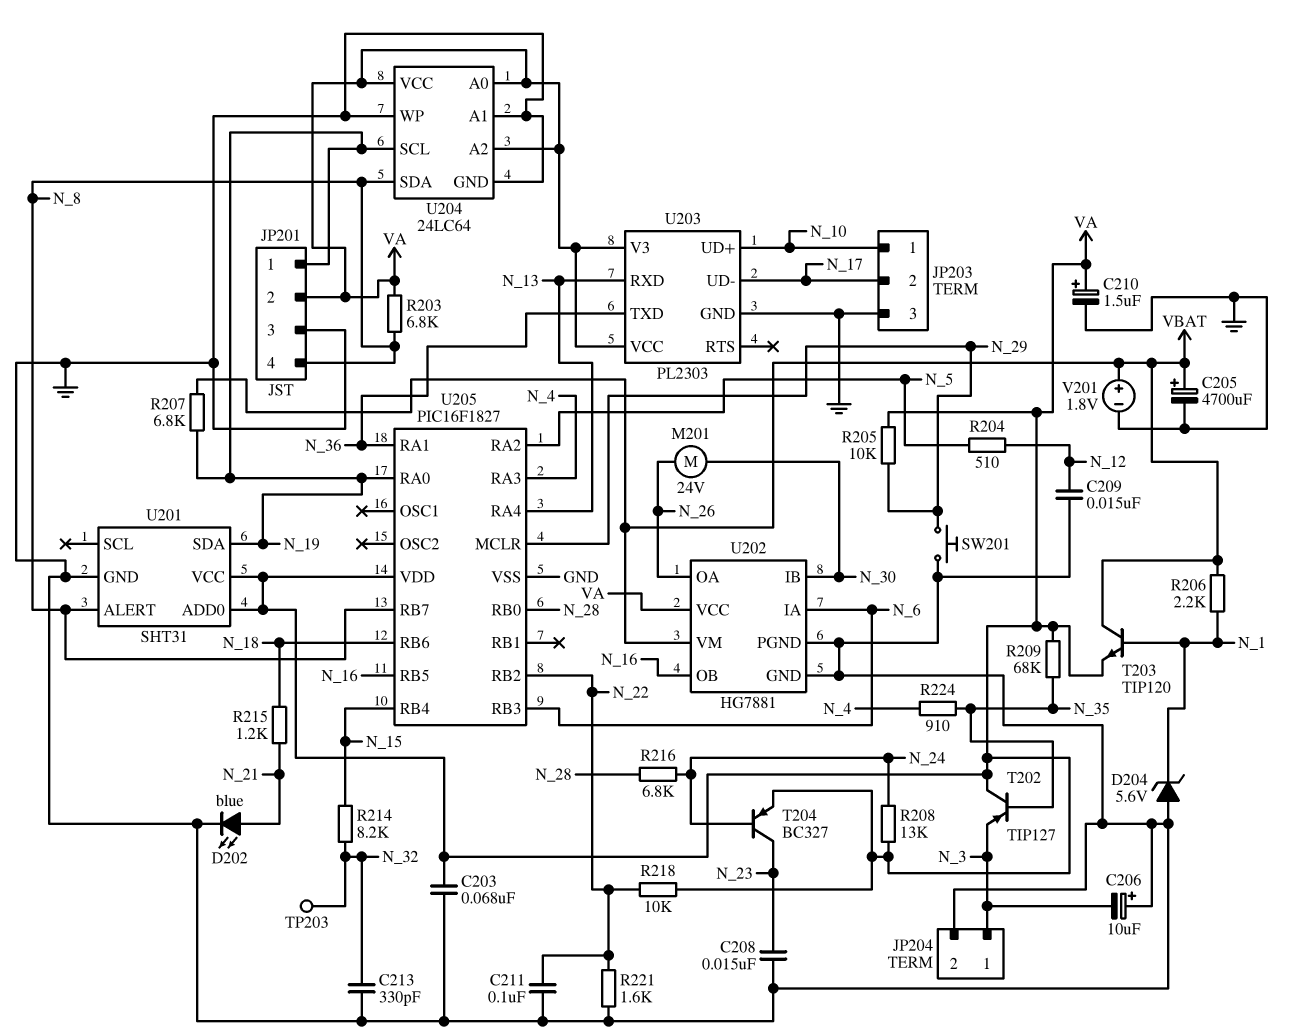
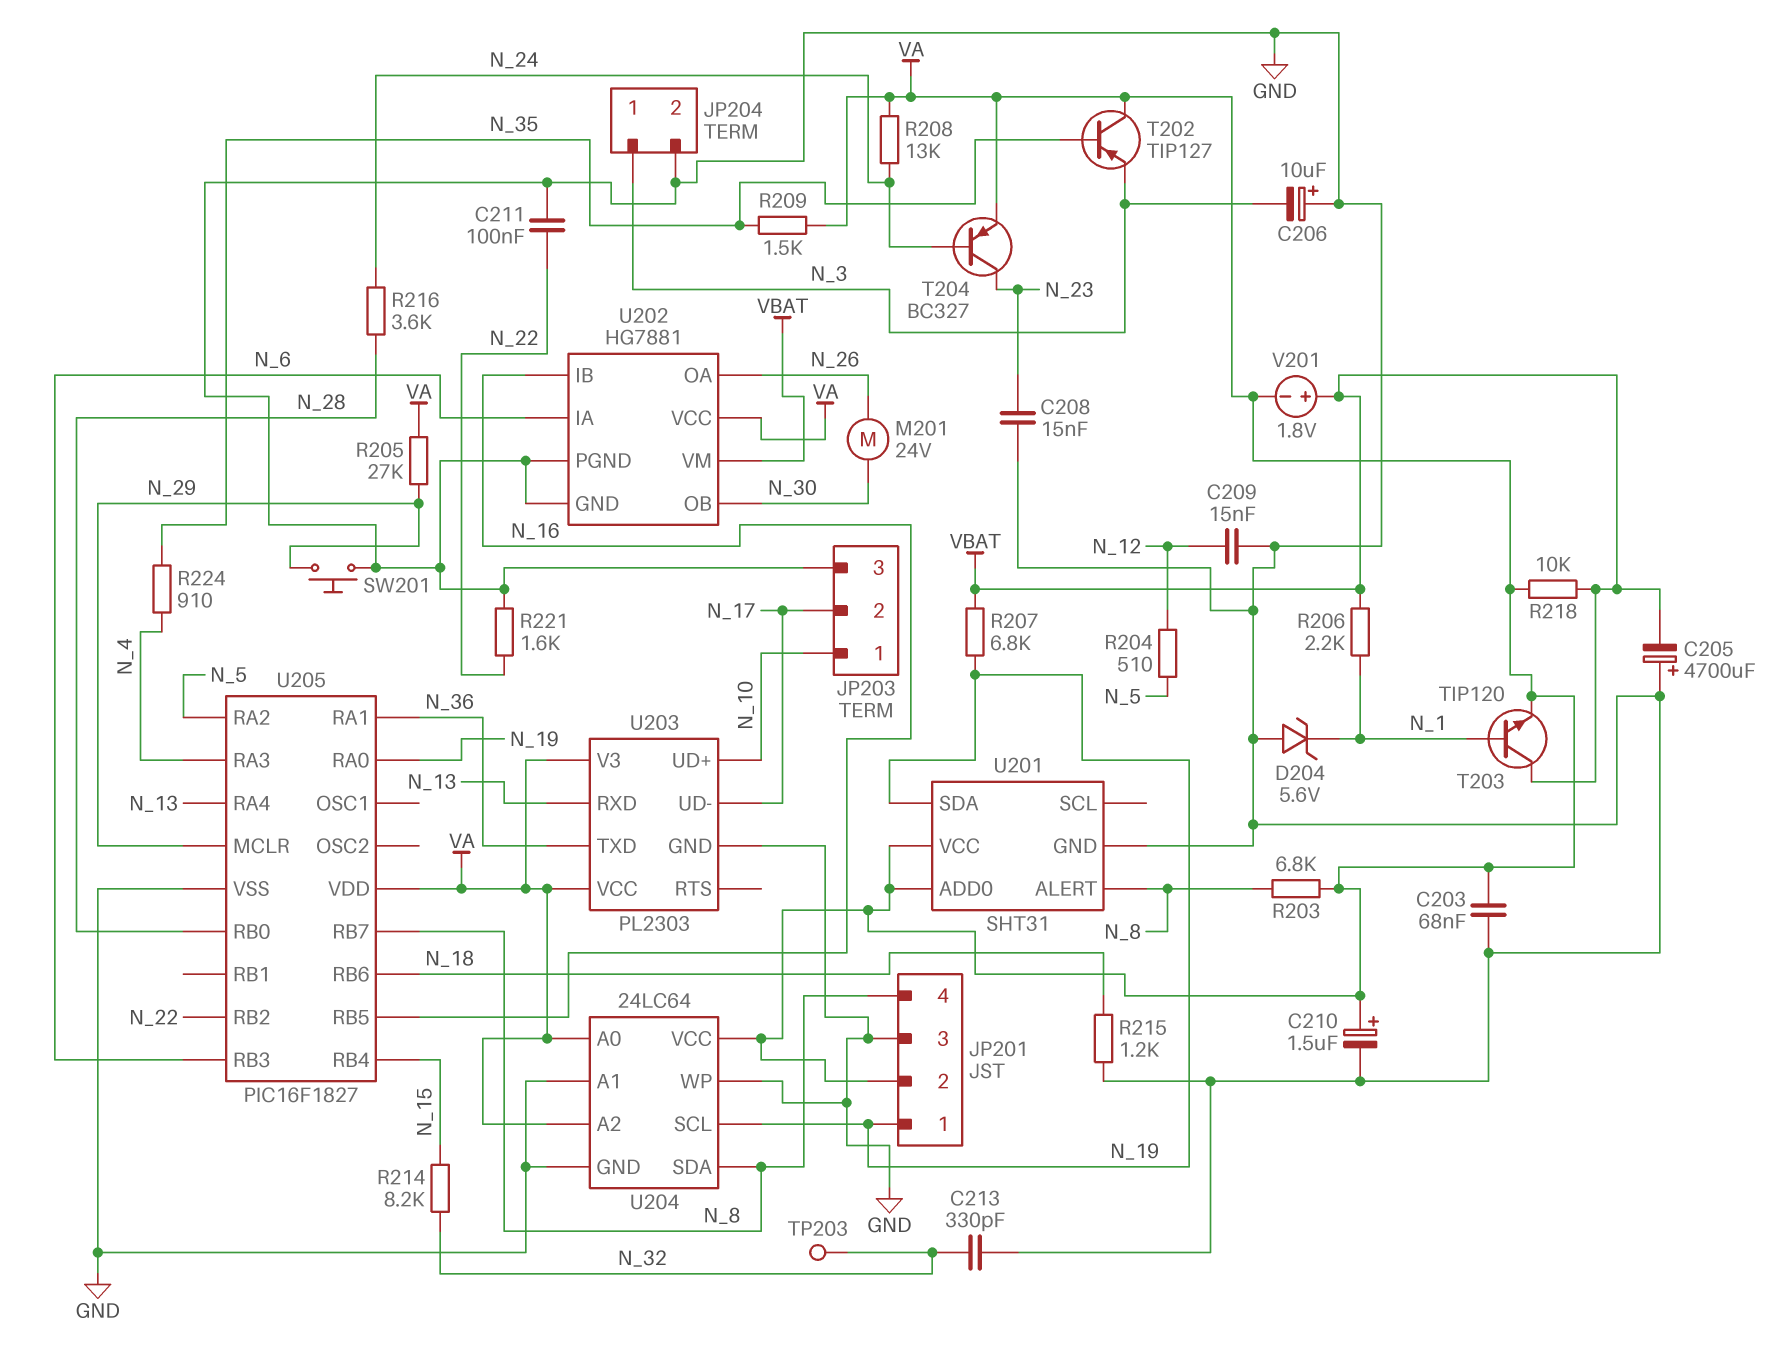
C205: 4700uF (plus VBAT, minus GND) -> 4700uF (plus GND, minus VBAT)
D202: LED blue (A N_21, K GND) -> none
R205: 10k (N_29, VA) -> 27k (N_29, VA)
R209: 68k (N_35, VA) -> 1.5k (N_35, VA)
R215: 1.2k (N_18, N_21) -> 1.2k (GND, N_18)
R216: 6.8k (N_24, N_28) -> 3.6k (N_24, N_28)
R218: 10k (N_22, VA) -> 10k (VA, VBAT)
U202 pin IB: N_30 -> N_16
U202 pin OB: N_16 -> N_30
V201: 1.8V (plus VBAT, minus GND) -> 1.8V (plus VBAT, minus VA)

